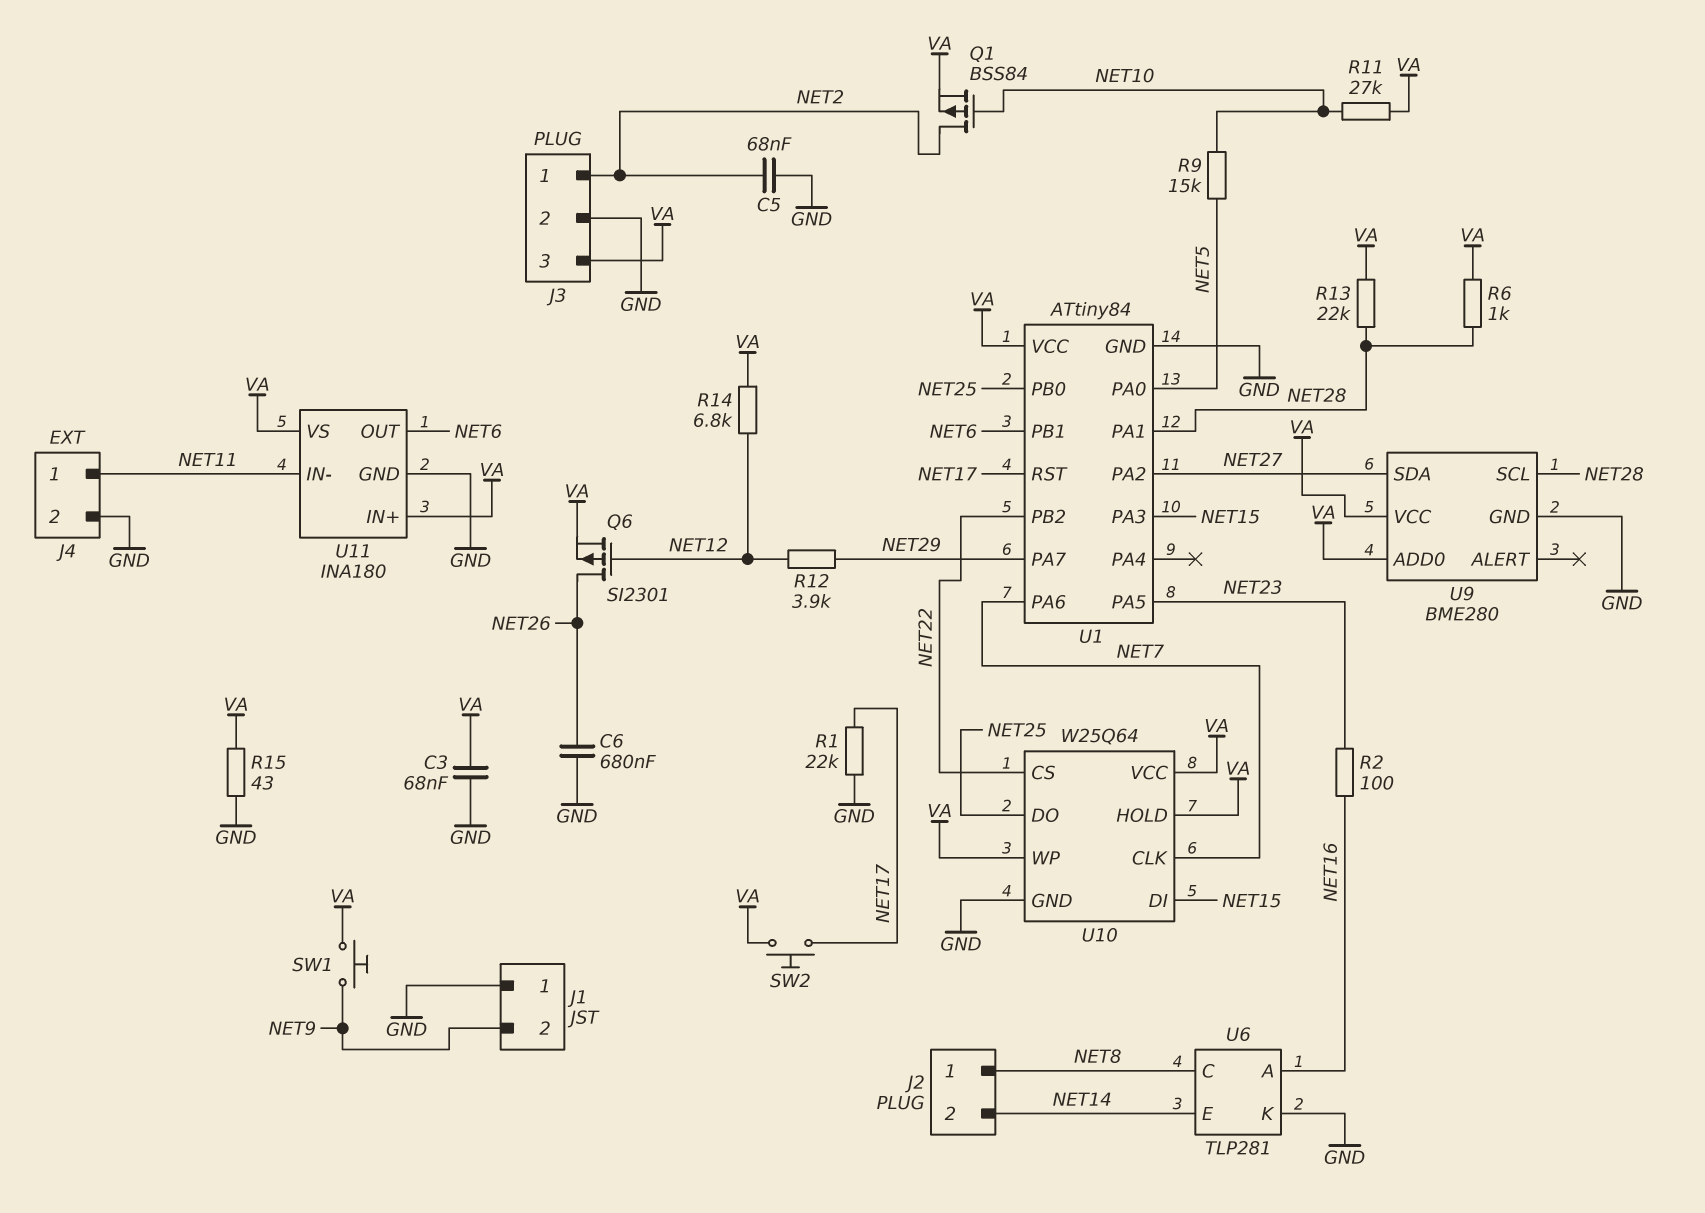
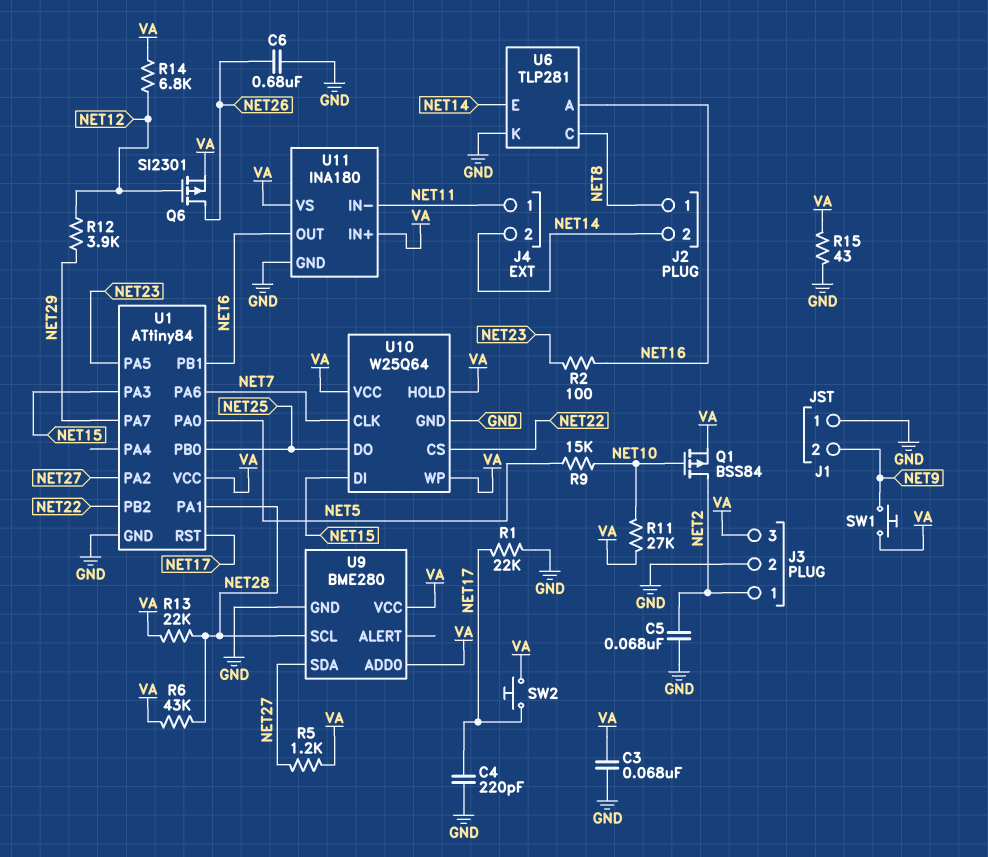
C4: none -> 220pF (GND, NET17)
J4 pin 2: GND -> NET14
R5: none -> 1.2k (NET27, VA)
R6: 1k (NET28, VA) -> 43k (NET28, VA)

